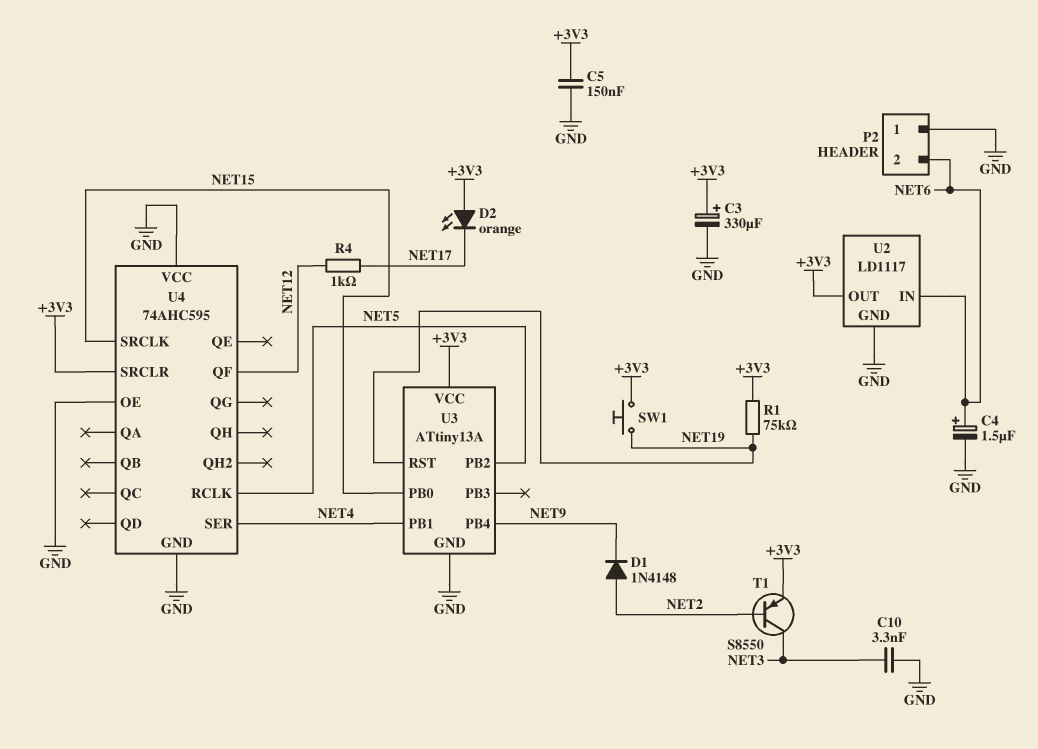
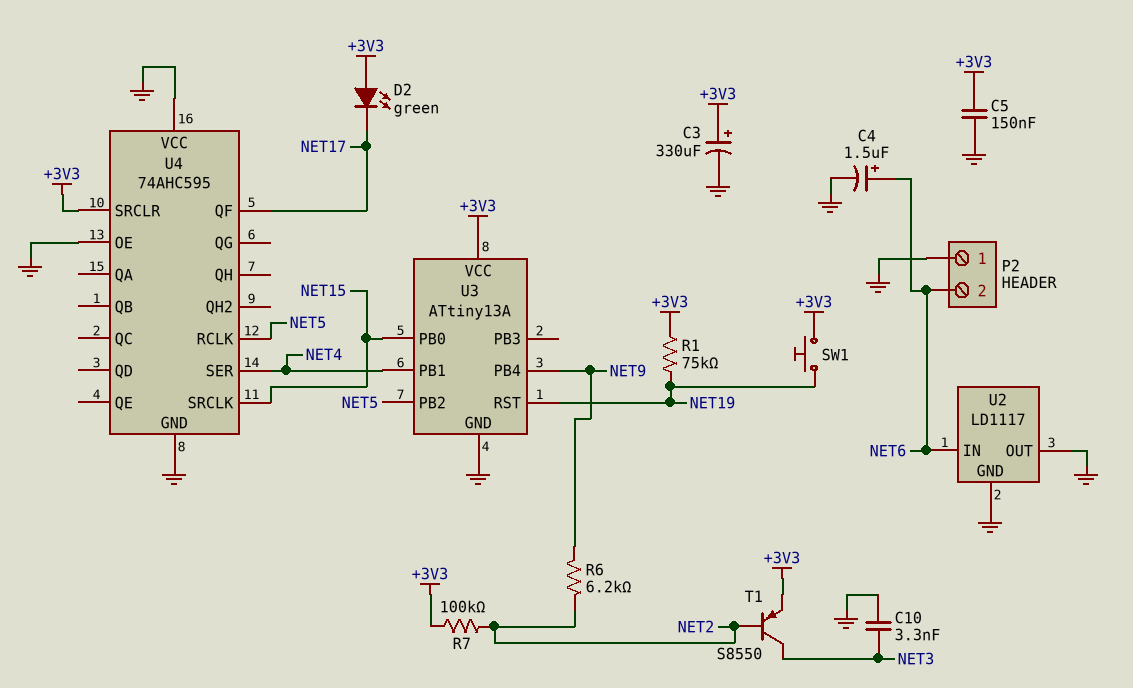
D1: diode 1N4148 (A NET2, K NET9) -> none
D2: LED orange (A +3V3, K NET17) -> LED green (A +3V3, K NET17)
R4: 1k (NET12, NET17) -> none
R6: none -> 6.2k (NET2, NET9)
R7: none -> 100k (+3V3, NET2)
U2 pin OUT: +3V3 -> GND
U4 pin QF: NET12 -> NET17

